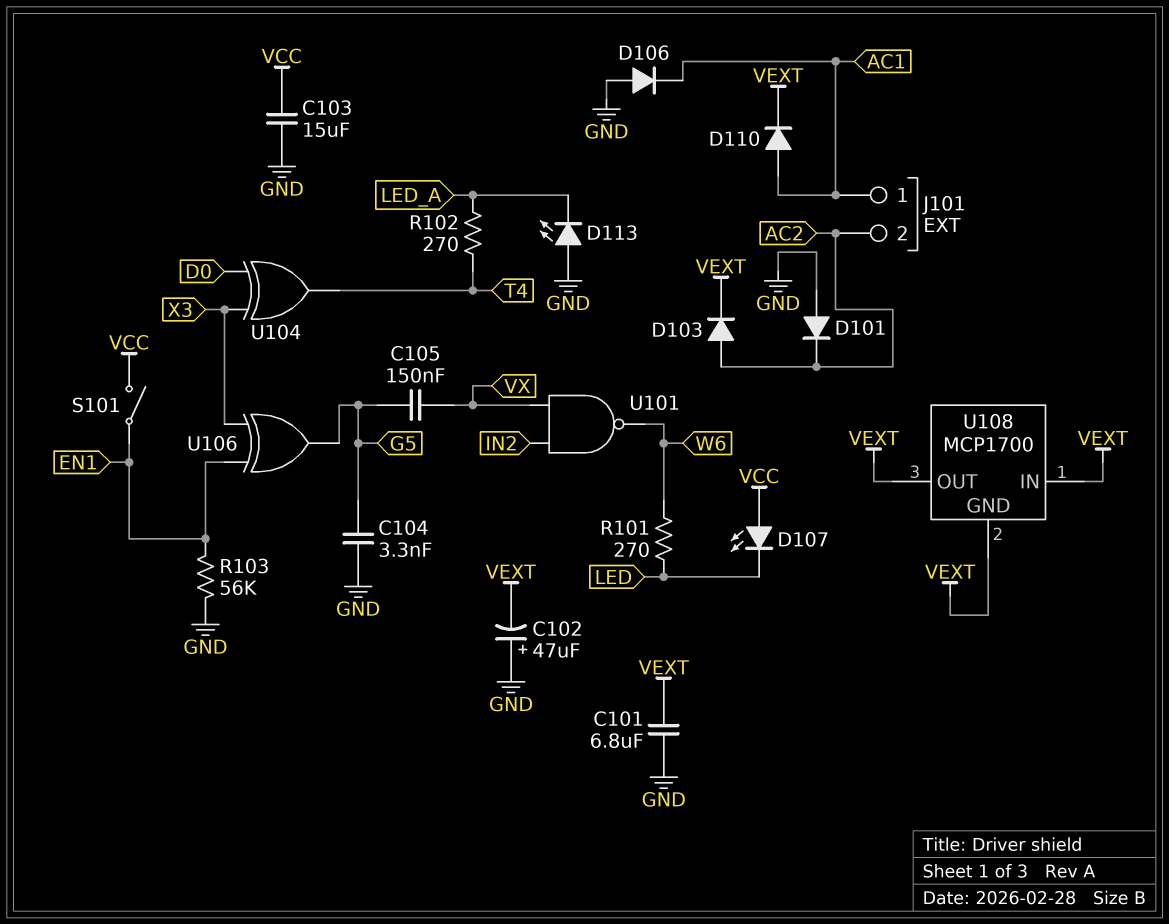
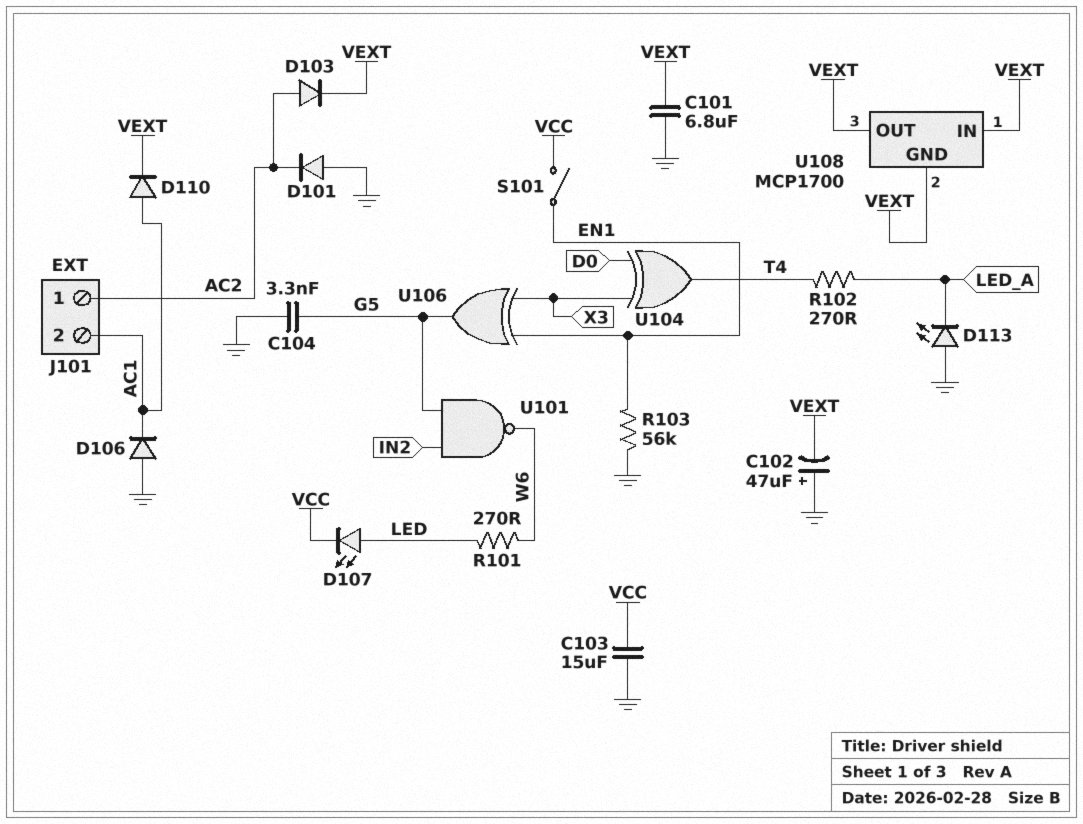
C105: 150nF (G5, VX) -> none
D107: LED (A VCC, K LED) -> LED (A LED, K VCC)
J101 pin 1: AC1 -> AC2
J101 pin 2: AC2 -> AC1
U101: NAND (in IN2, in VX, out W6) -> NAND (in G5, in IN2, out W6)

